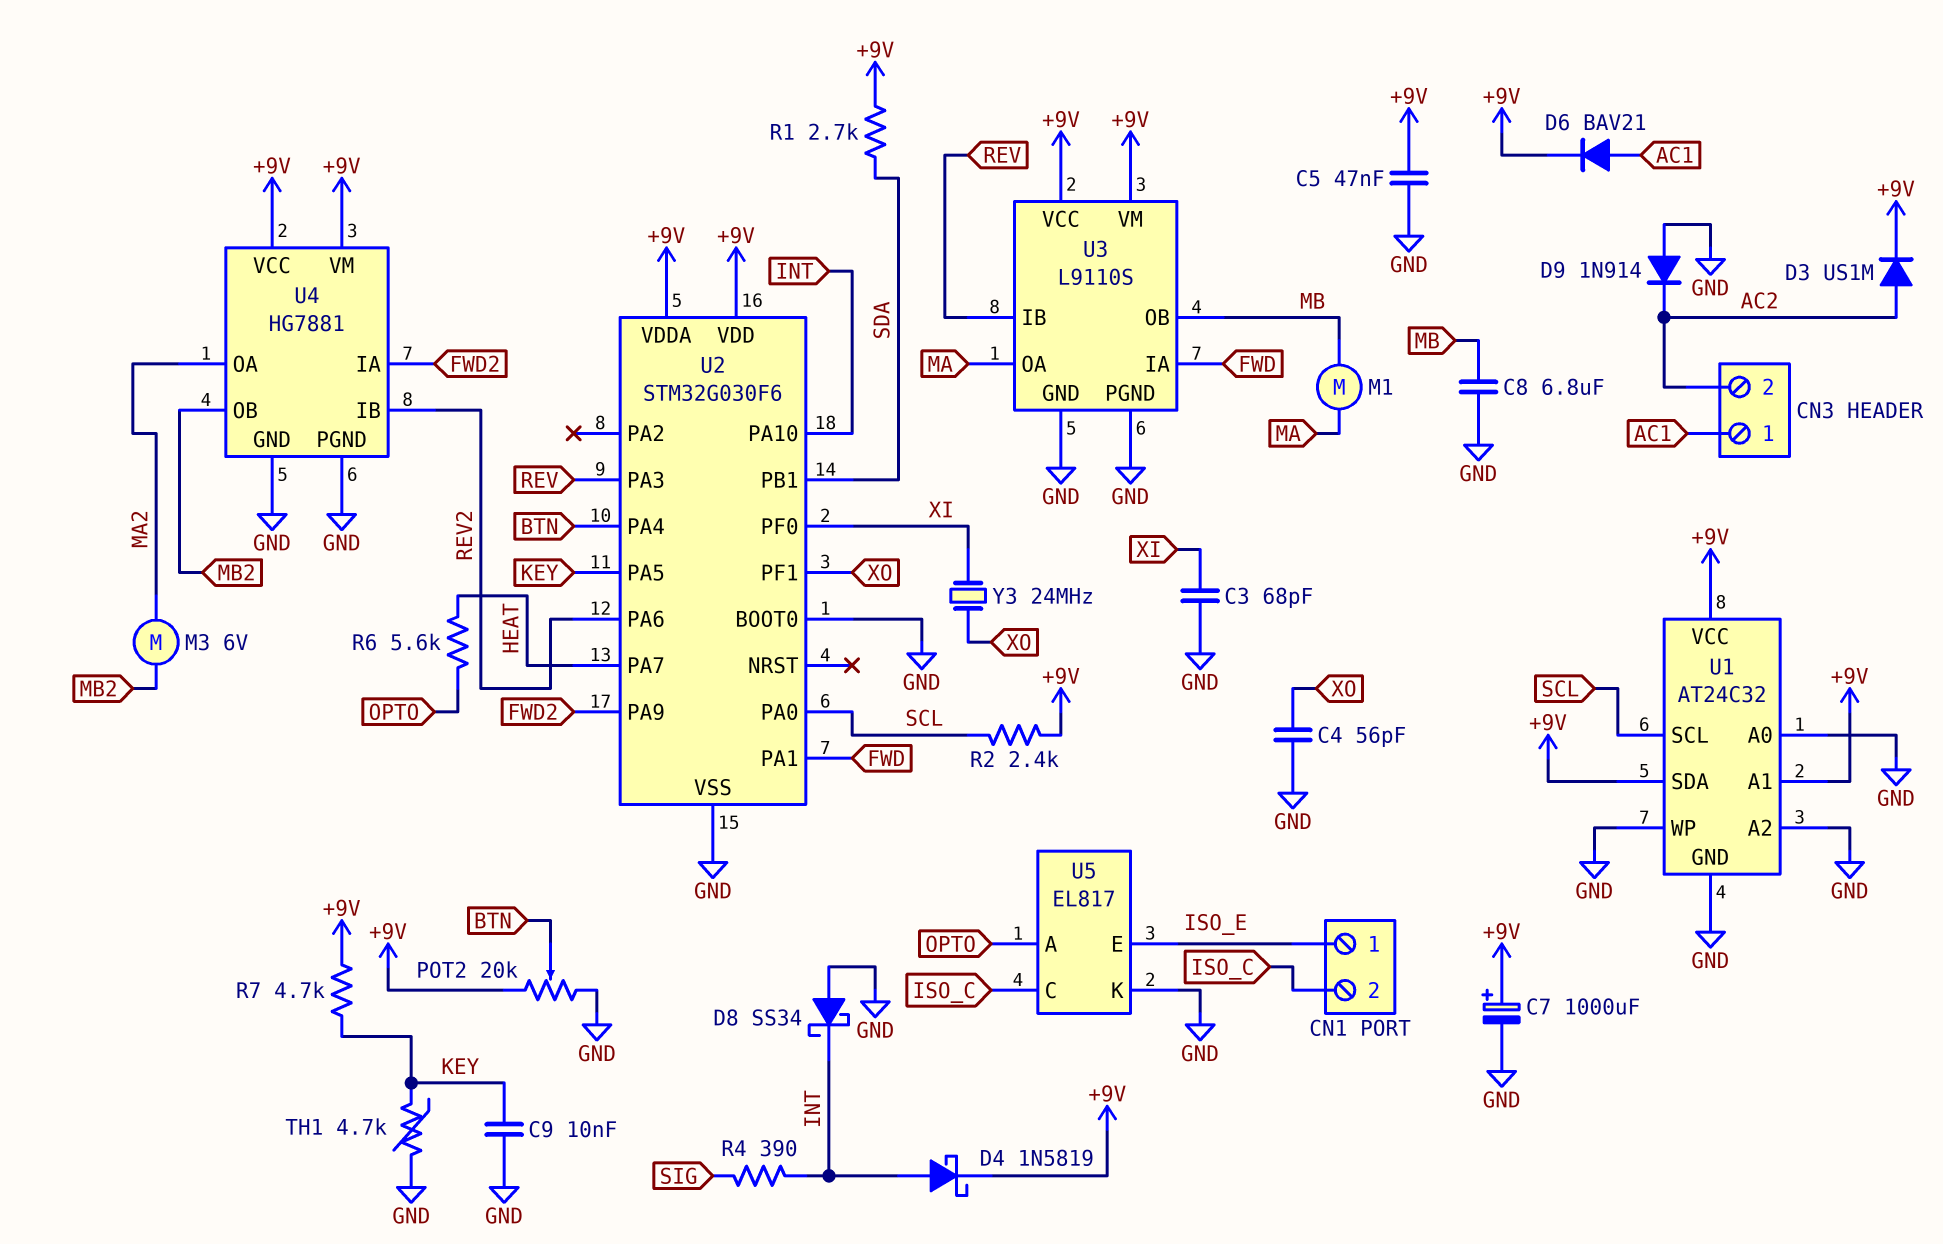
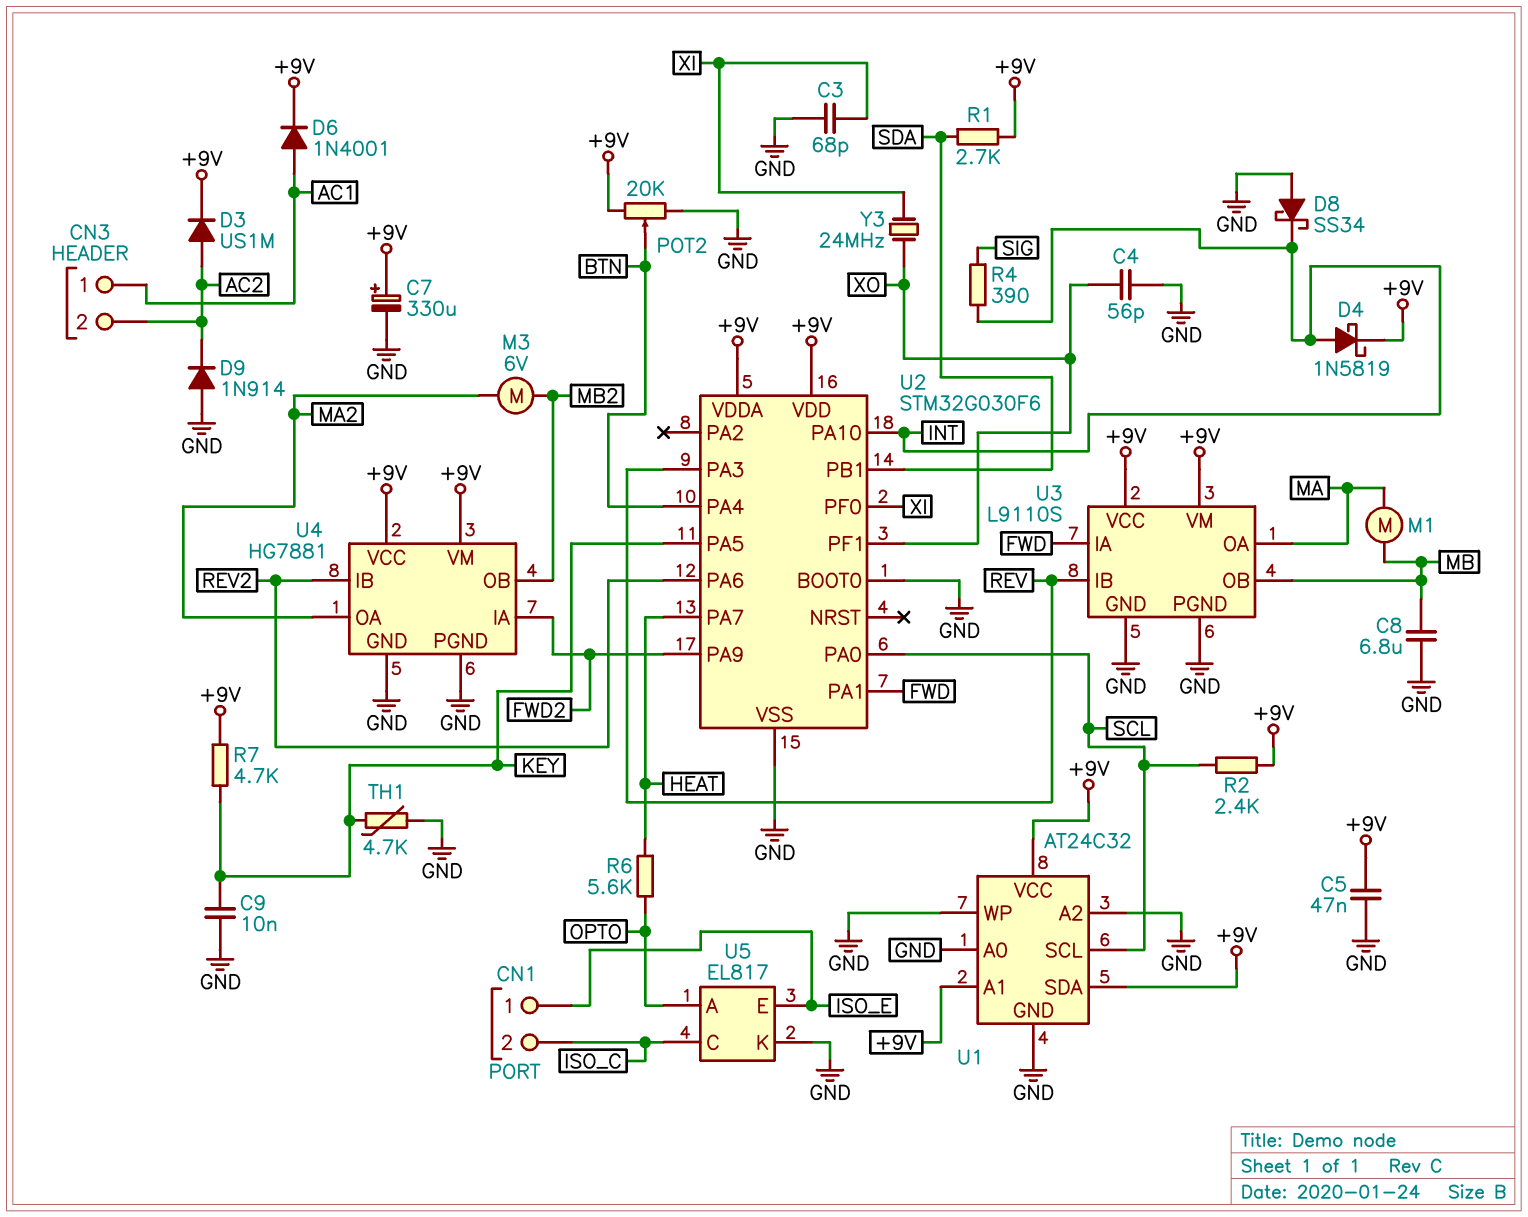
C7: 1000uF (plus +9V, minus GND) -> 330uF (plus +9V, minus GND)
D6: diode BAV21 (A AC1, K +9V) -> diode 1N4001 (A AC1, K +9V)

